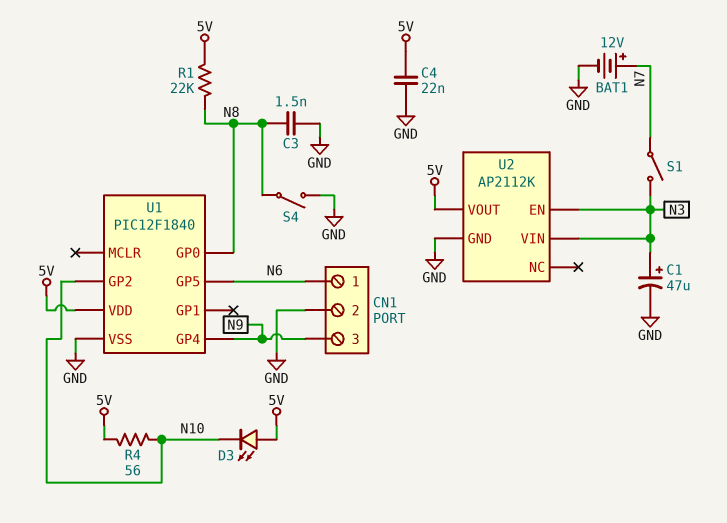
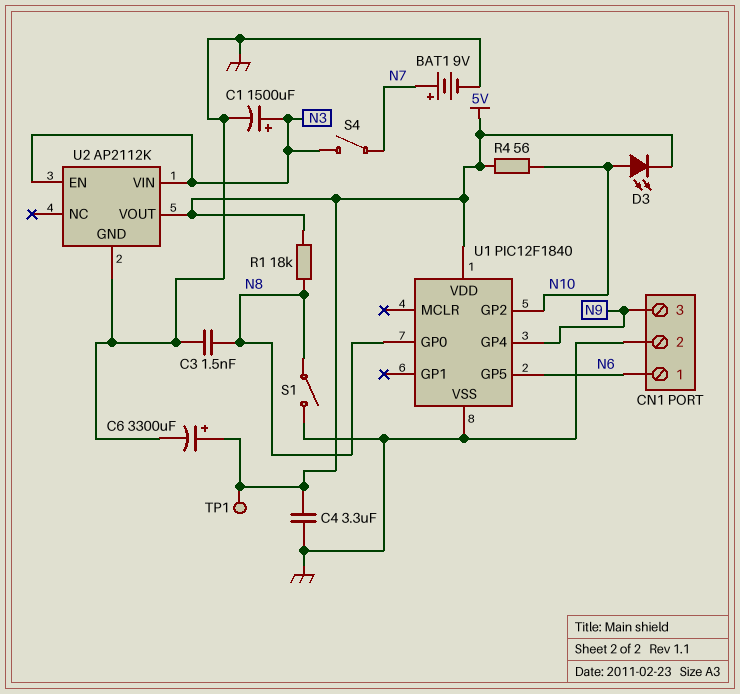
BAT1: 12V (plus N7, minus GND) -> 9V (plus N7, minus GND)
C1: 47uF (plus N3, minus GND) -> 1500uF (plus N3, minus GND)
C4: 22nF (5V, GND) -> 3.3uF (5V, GND)
C6: none -> 3300uF (plus 5V, minus GND)
D3: LED (A 5V, K N10) -> LED (A N10, K 5V)
R1: 22k (5V, N8) -> 18k (5V, N8)
S1: switch (N3, N7) -> switch (GND, N8)
S4: switch (GND, N8) -> switch (N3, N7)
TP1: none -> test point (5V)

